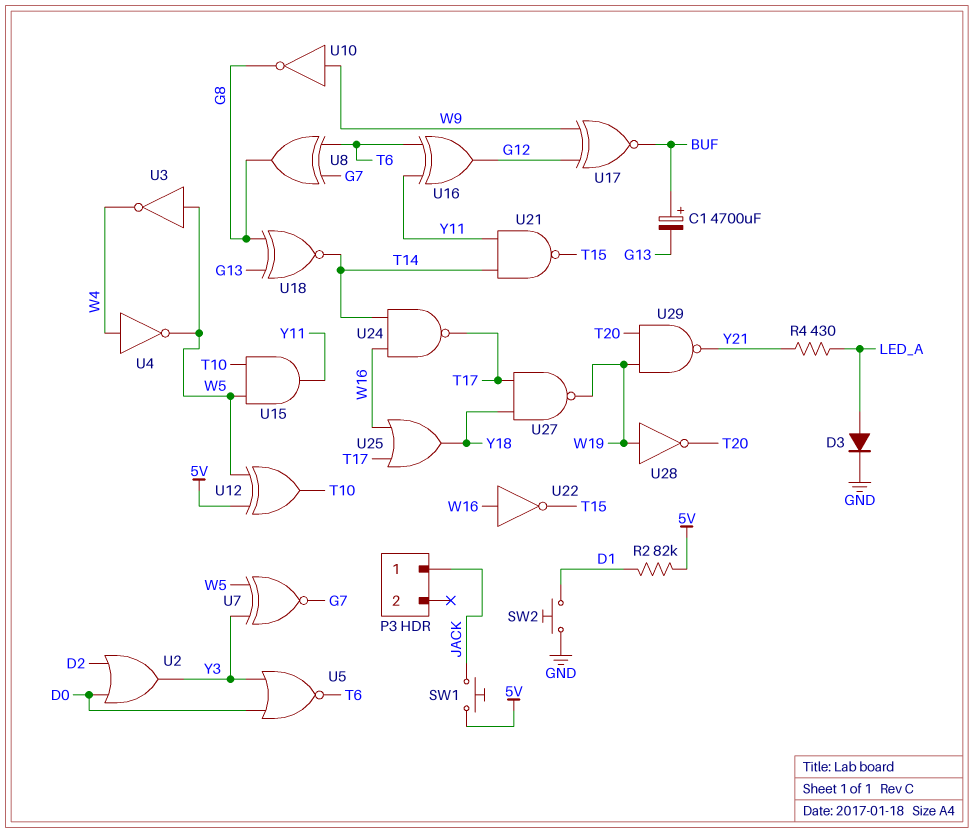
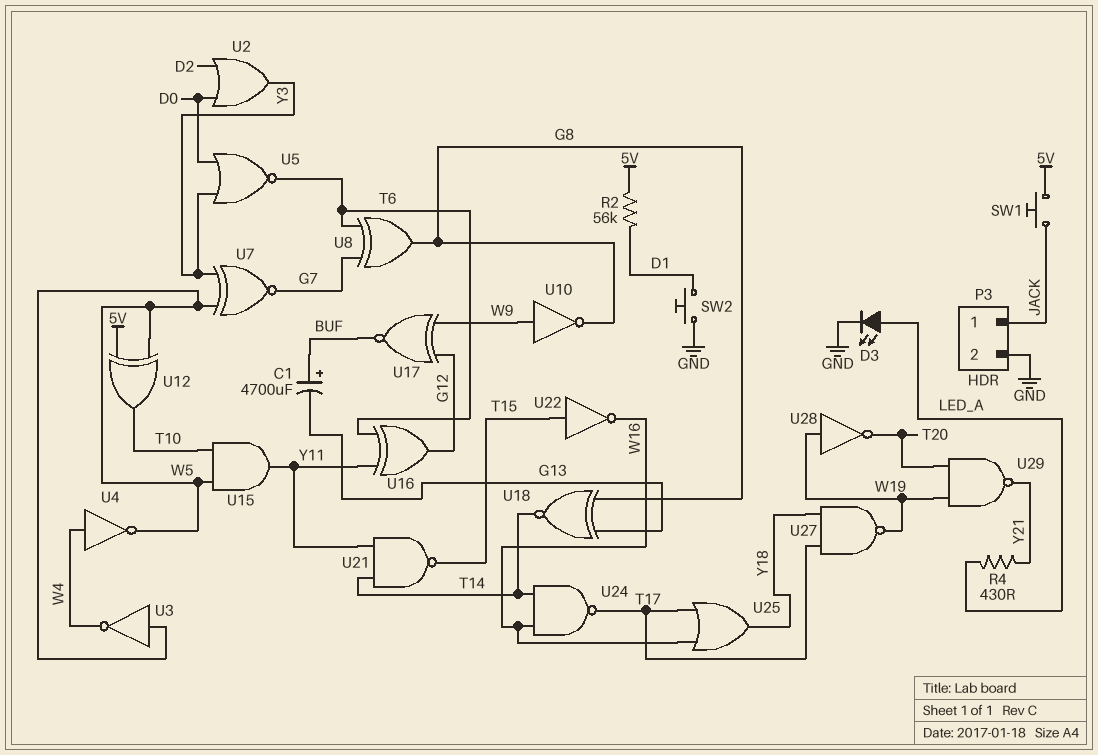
D3: diode (A LED_A, K GND) -> LED (A LED_A, K GND)
P3 pin 2: none -> GND
R2: 82k (5V, D1) -> 56k (5V, D1)
U22: NOT (in W16, out T15) -> NOT (in T15, out W16)

